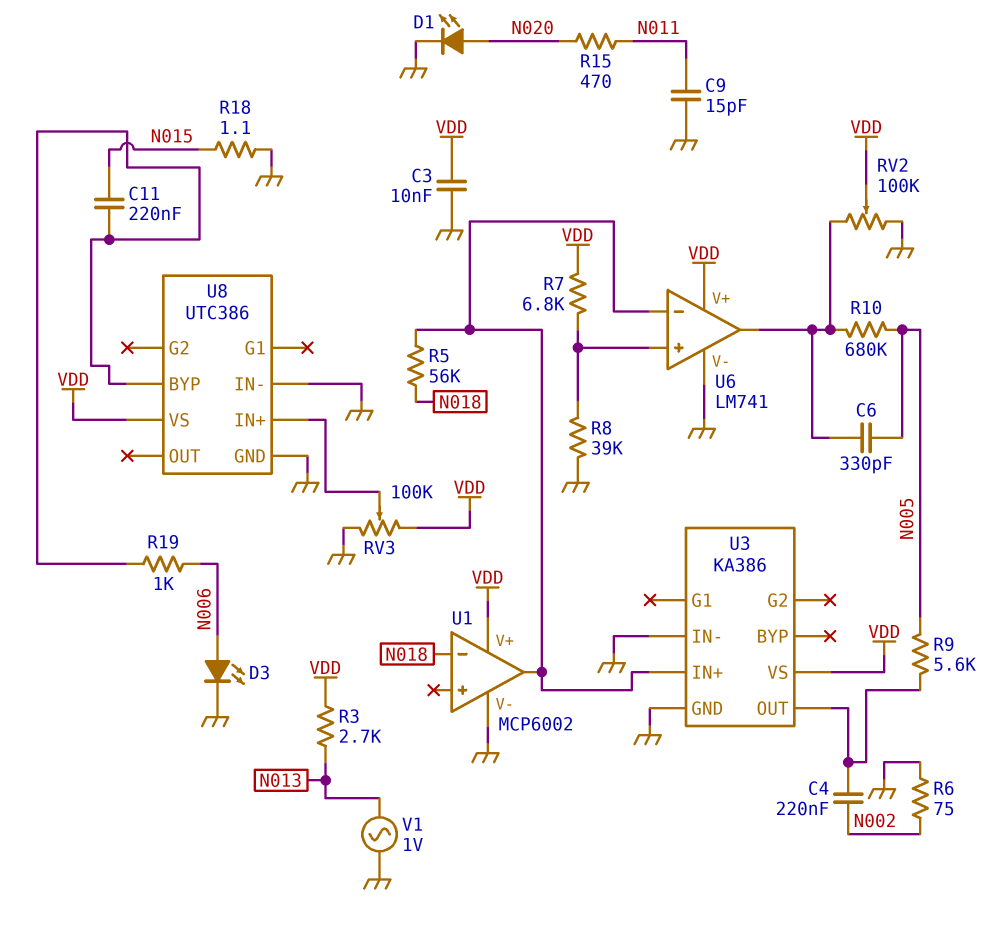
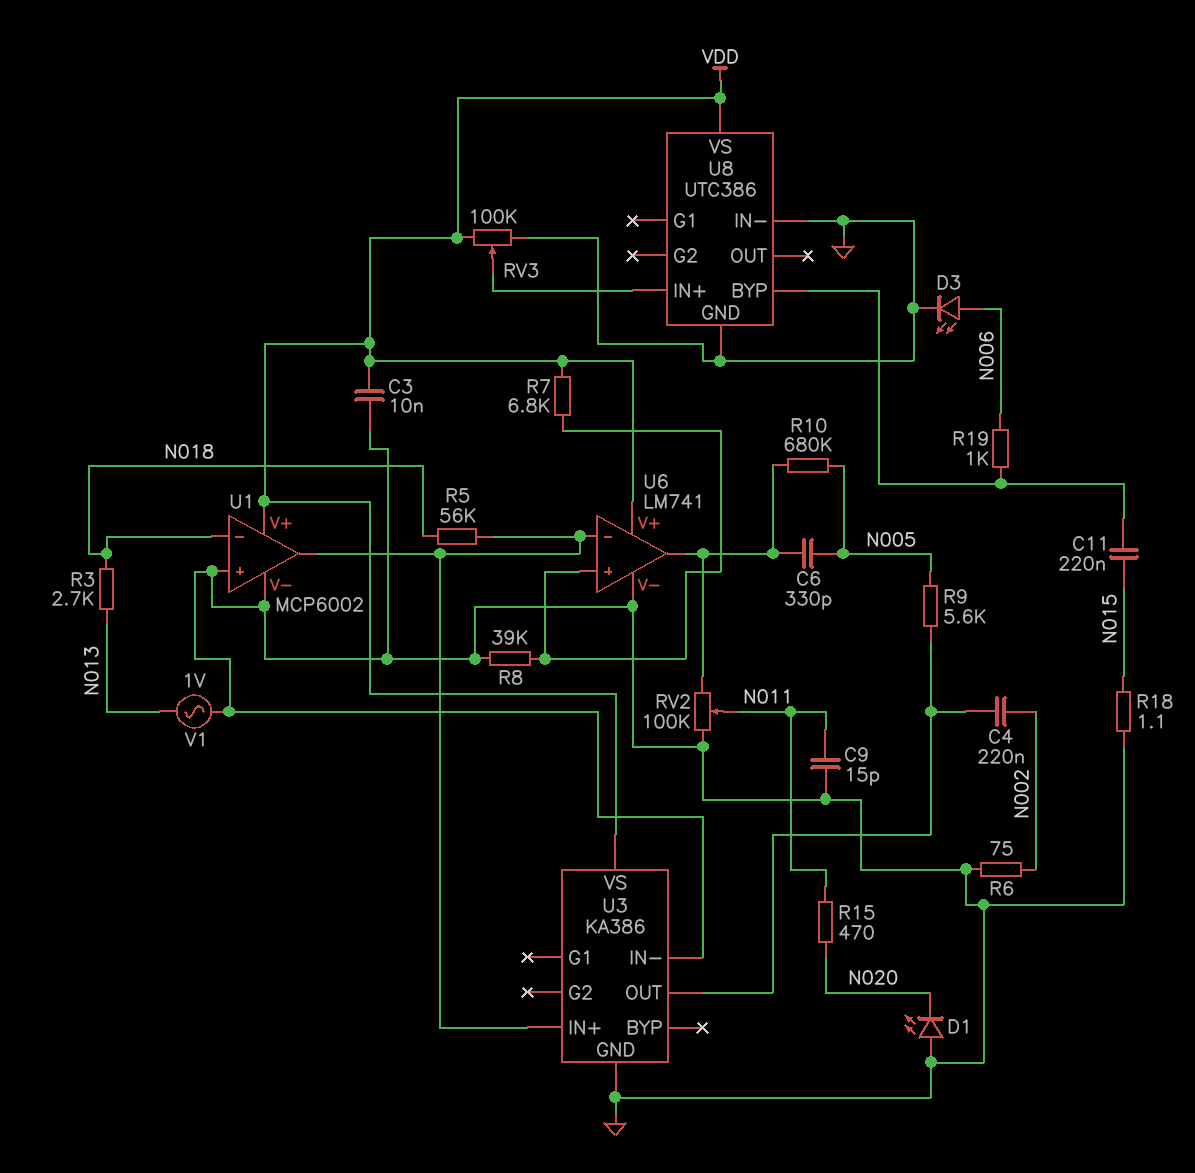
D1: LED (A N020, K GND) -> LED (A GND, K N020)
R3: 2.7k (N013, VDD) -> 2.7k (N013, N018)
RV2: 100k (GND, U6/out, wiper VDD) -> 100k (GND, U6/out, wiper N011)
U1 pin in+: none -> GND

